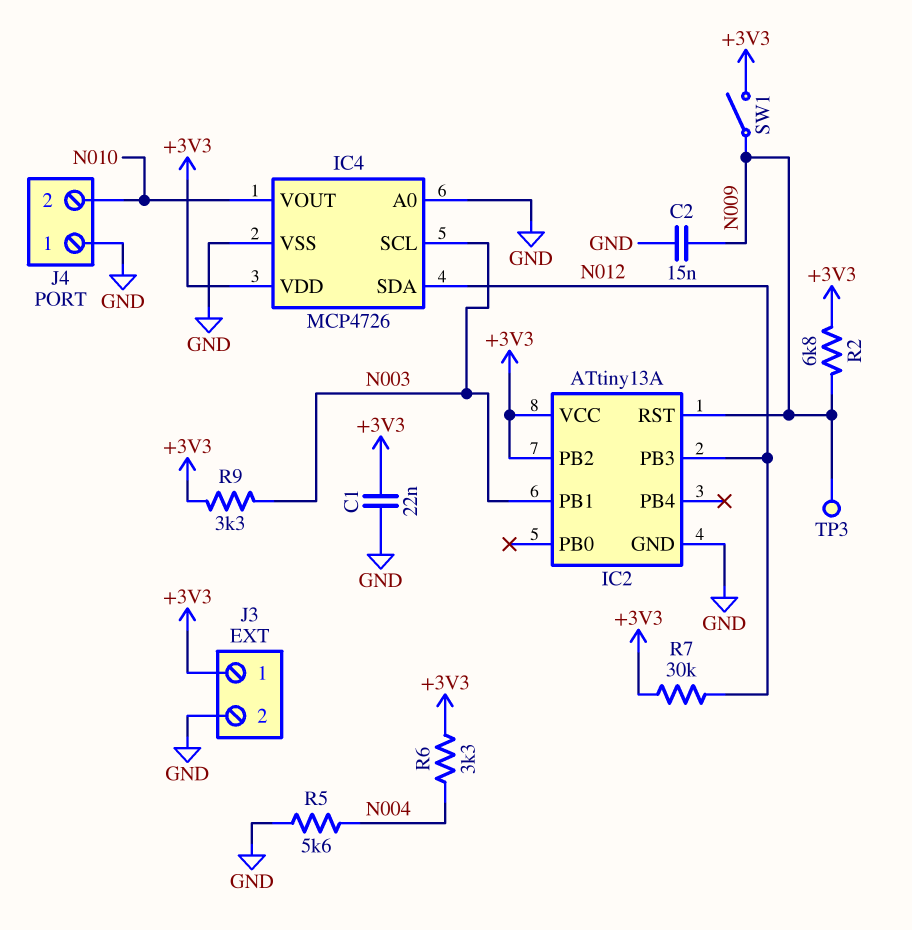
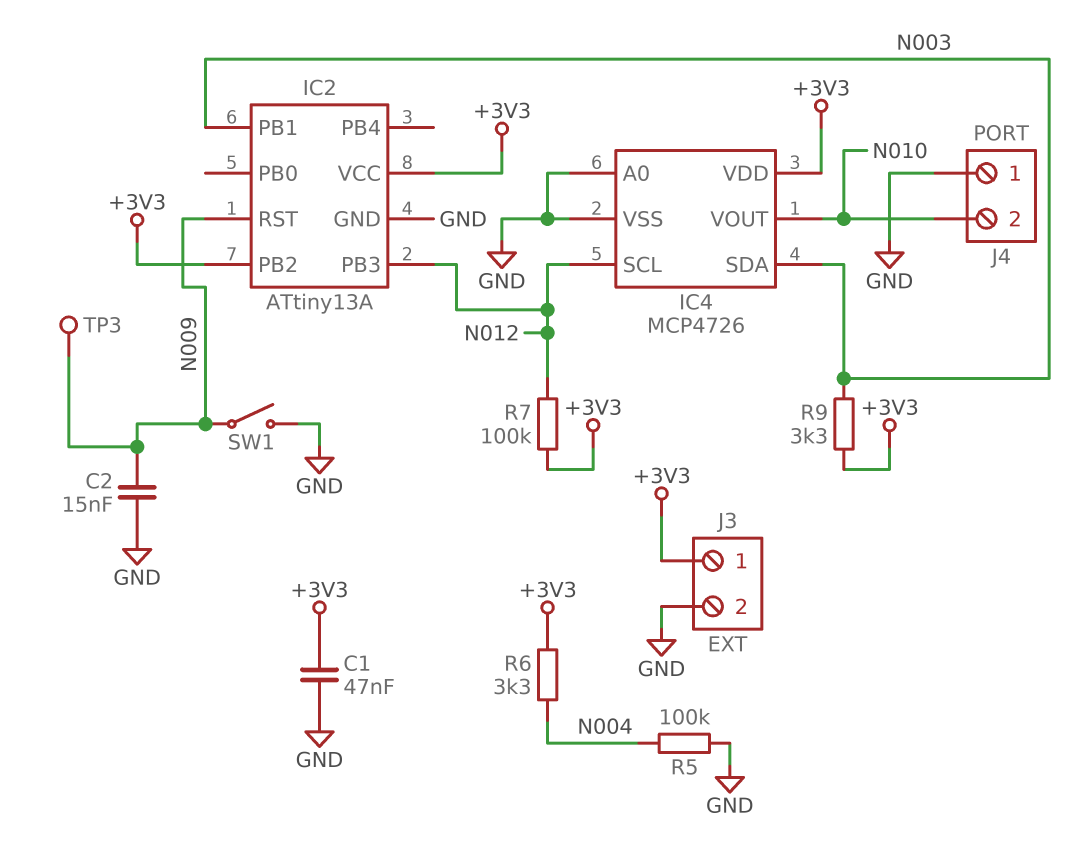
C1: 22nF (+3V3, GND) -> 47nF (+3V3, GND)
IC4 pin SCL: N003 -> N012
IC4 pin SDA: N012 -> N003
R2: 6.8k (+3V3, N009) -> none
R5: 5.6k (GND, N004) -> 100k (GND, N004)
R7: 30k (+3V3, N012) -> 100k (+3V3, N012)
SW1: switch (+3V3, N009) -> switch (GND, N009)

